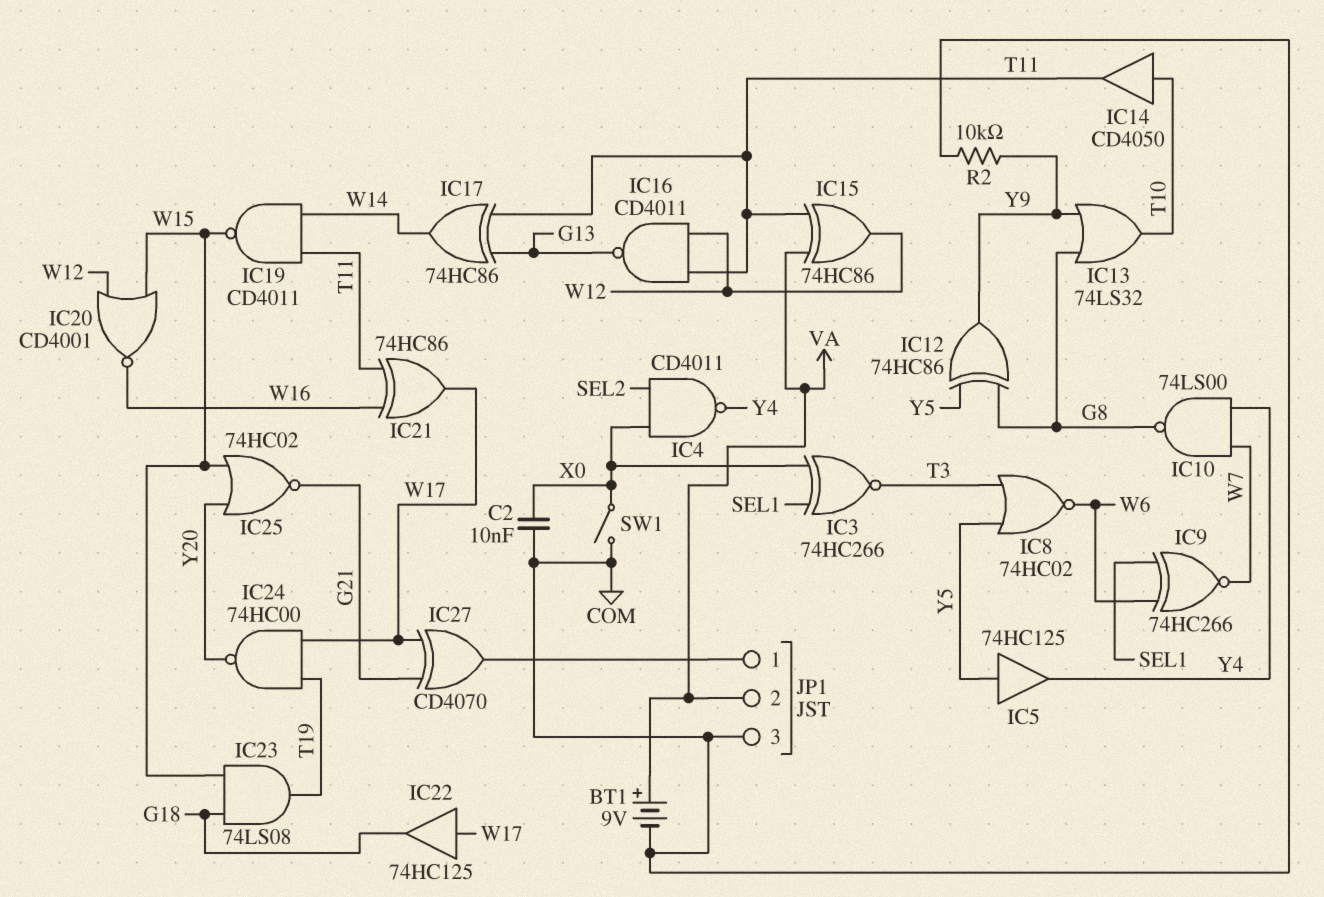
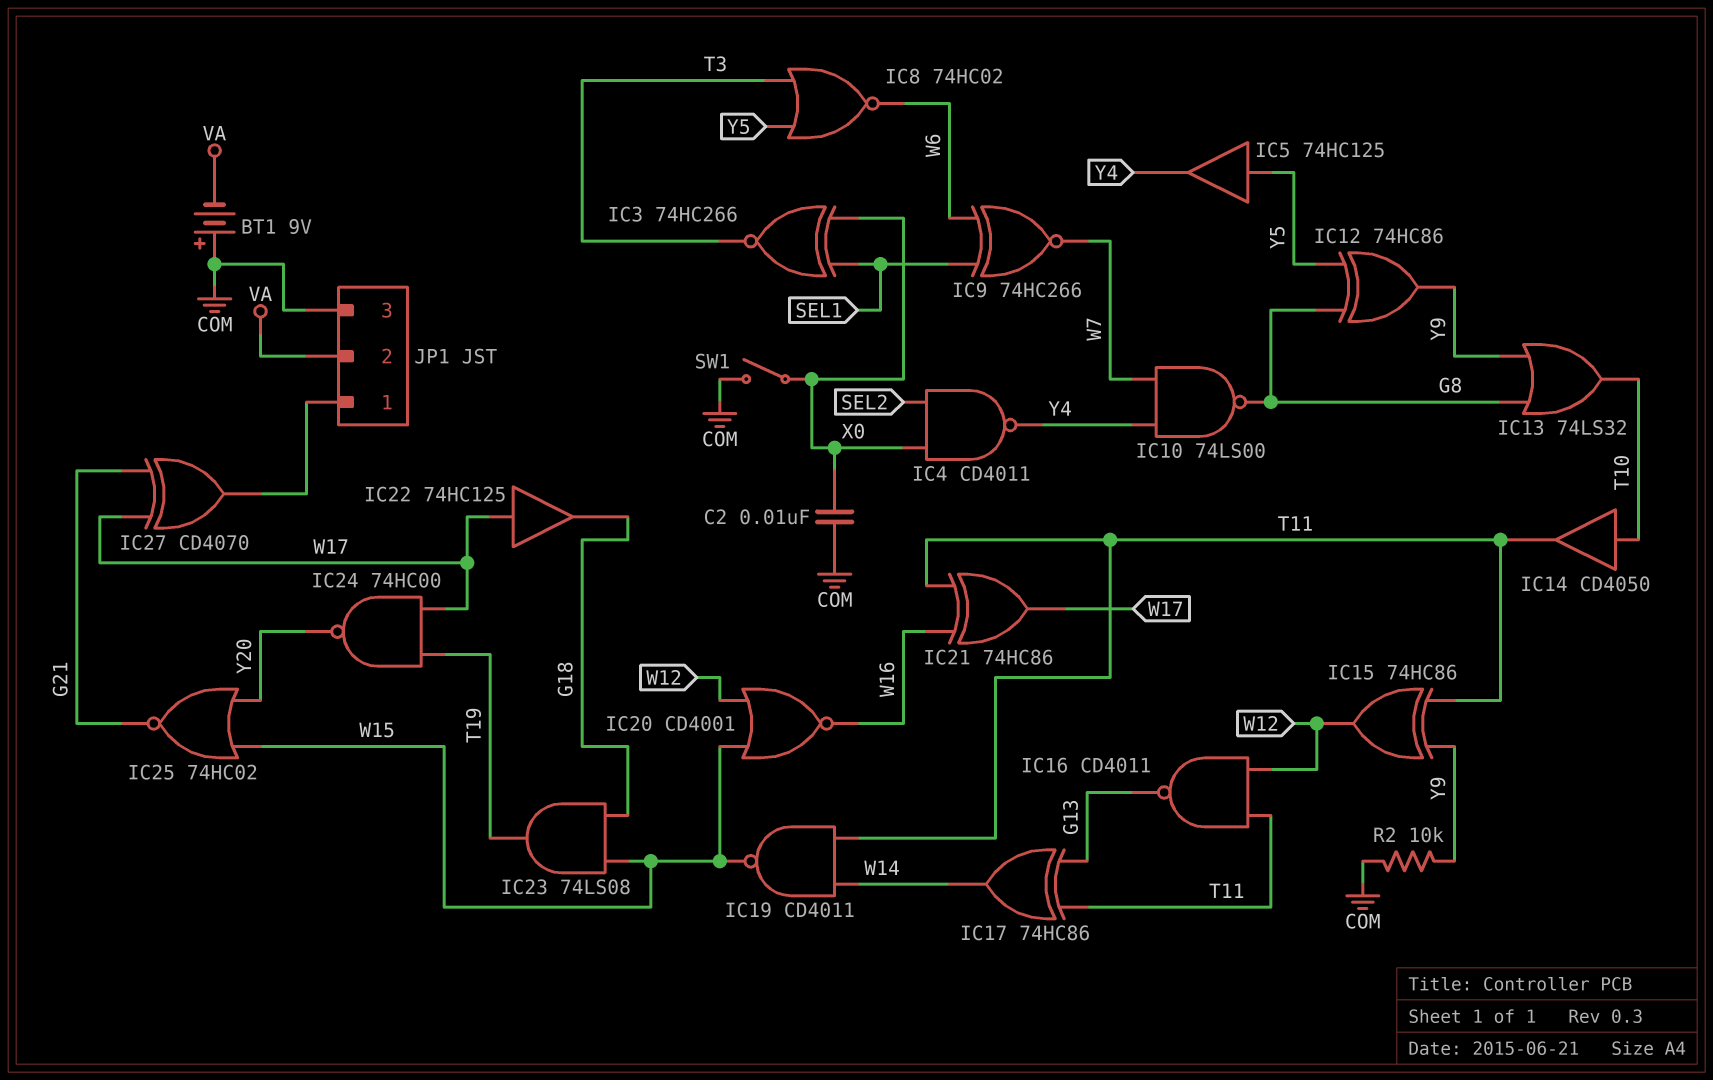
BT1: 9V (plus VA, minus COM) -> 9V (plus COM, minus VA)
IC15: XOR 74HC86 (in T11, in VA, out W12) -> XOR 74HC86 (in T11, in Y9, out W12)

